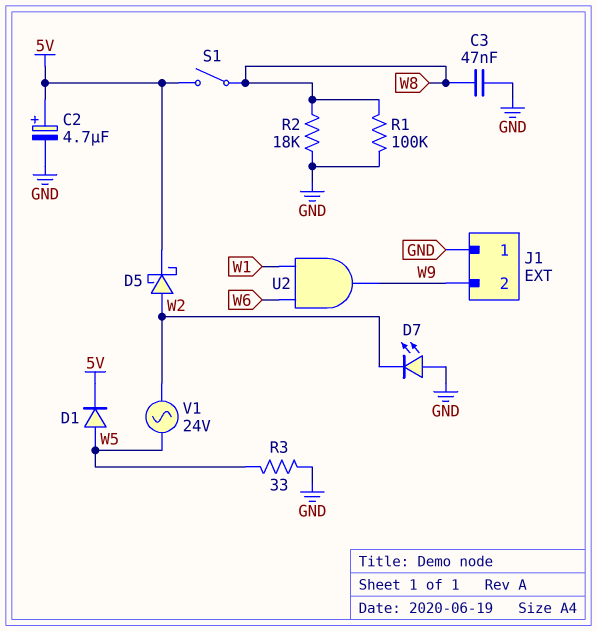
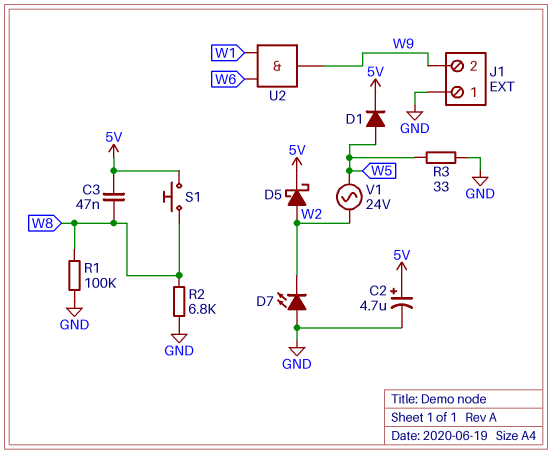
C3: 47nF (GND, W8) -> 47nF (5V, W8)
R2: 18k (GND, W8) -> 6.8k (GND, W8)
S1: switch (5V, W8) -> button (5V, W8)

